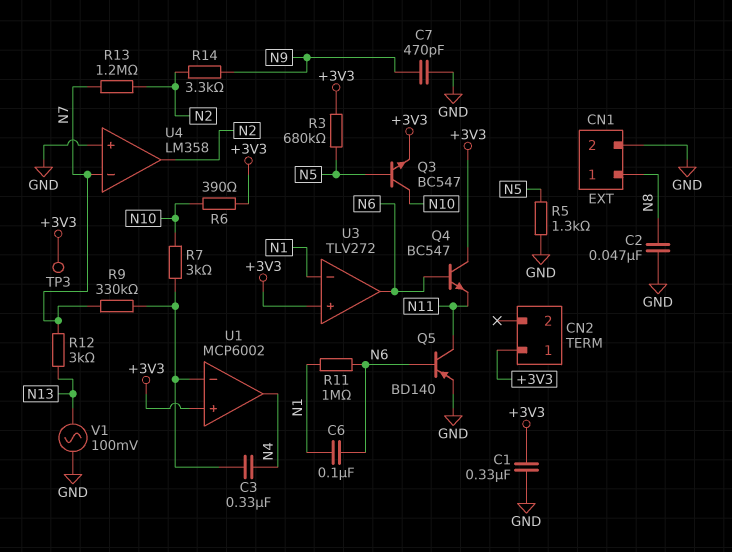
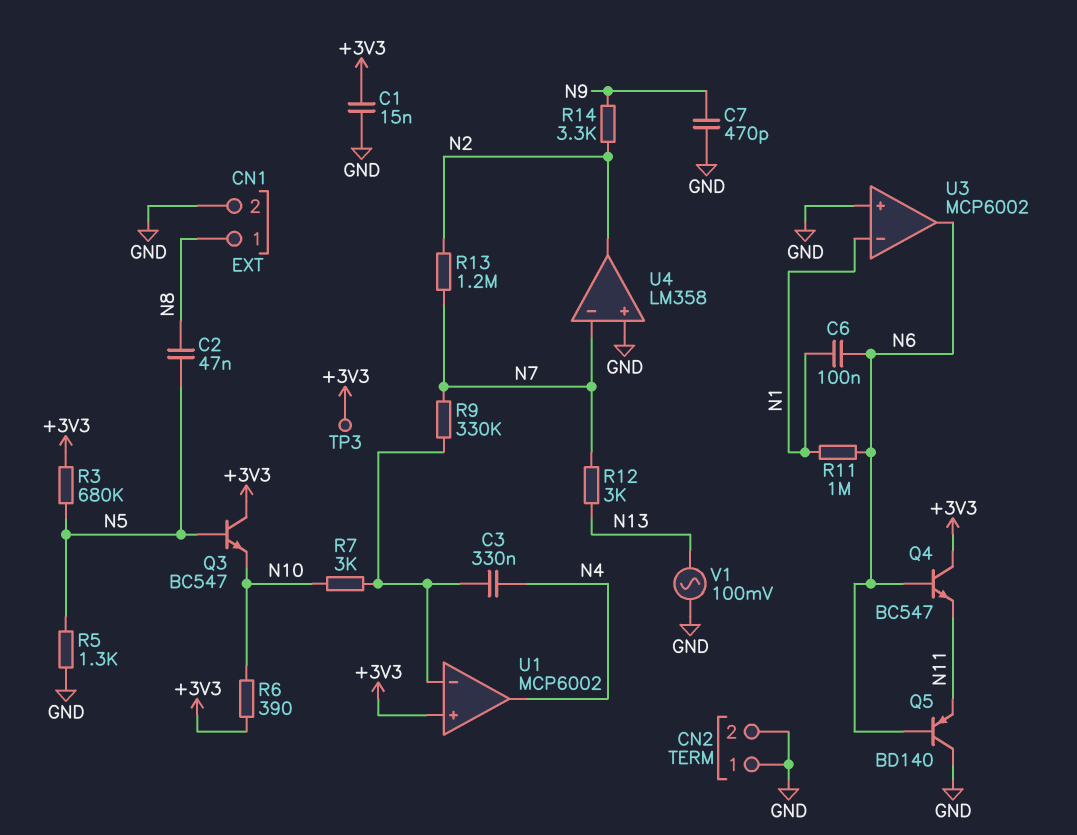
C1: 330nF (+3V3, GND) -> 15nF (+3V3, GND)
C2: 47nF (GND, N8) -> 47nF (N5, N8)
CN2 pin 1: +3V3 -> GND
CN2 pin 2: none -> GND
Q3: NPN BC547 (B N5, C N10, E +3V3) -> NPN BC547 (B N5, C +3V3, E N10)
Q5: PNP BD140 (B N6, C N11, E GND) -> PNP BD140 (B N6, C GND, E N11)
U3: TLV272 -> MCP6002
U3 pin in+: +3V3 -> GND

